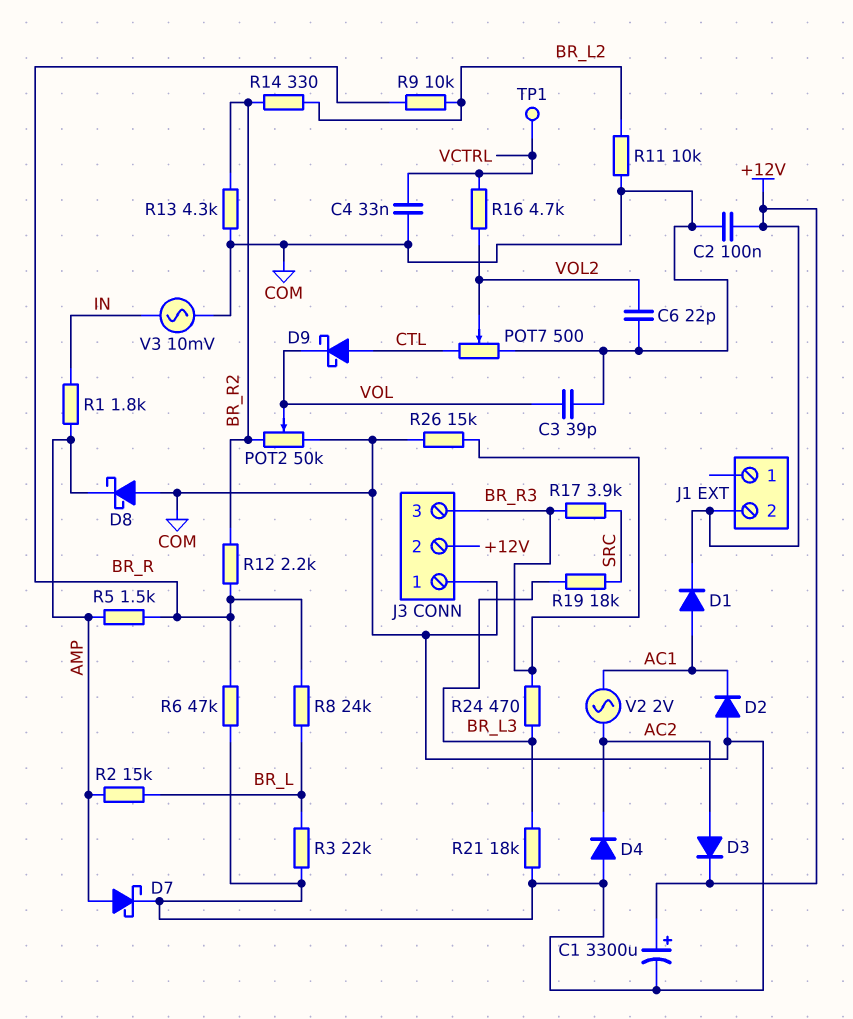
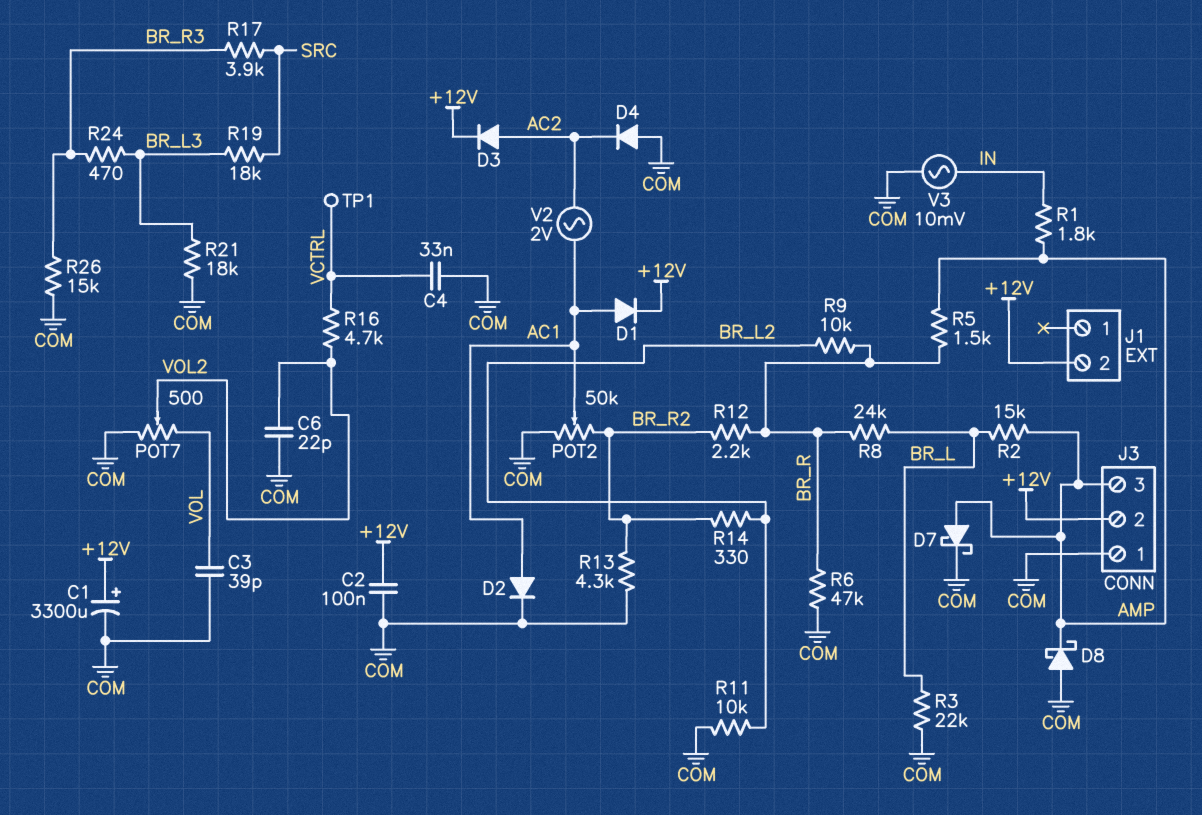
D2: diode (A COM, K AC1) -> diode (A AC1, K COM)
D9: schottky (A CTL, K VOL) -> none
J3 pin 3: BR_R3 -> AMP
POT2: 50k (BR_R2, COM, wiper VOL) -> 50k (BR_R2, COM, wiper AC1)
POT7: 500 (COM, CTL, wiper VOL2) -> 500 (COM, VOL, wiper VOL2)

